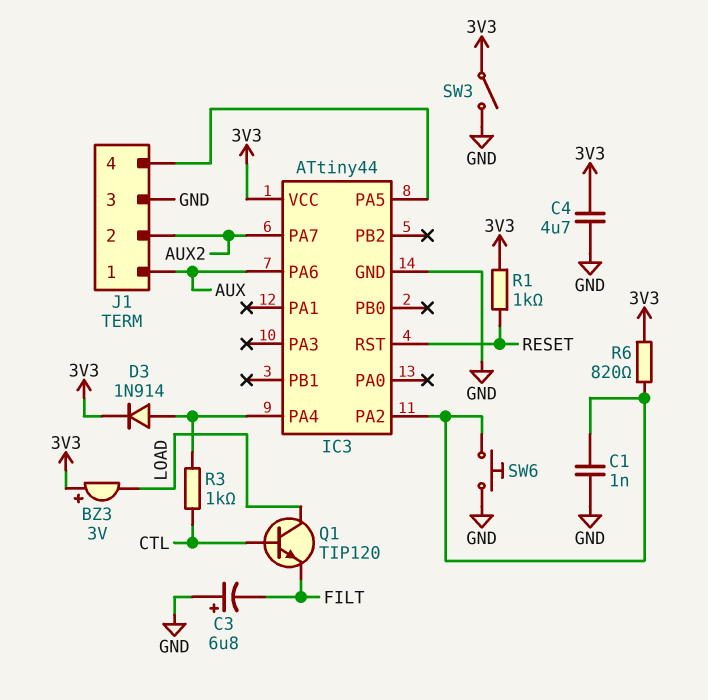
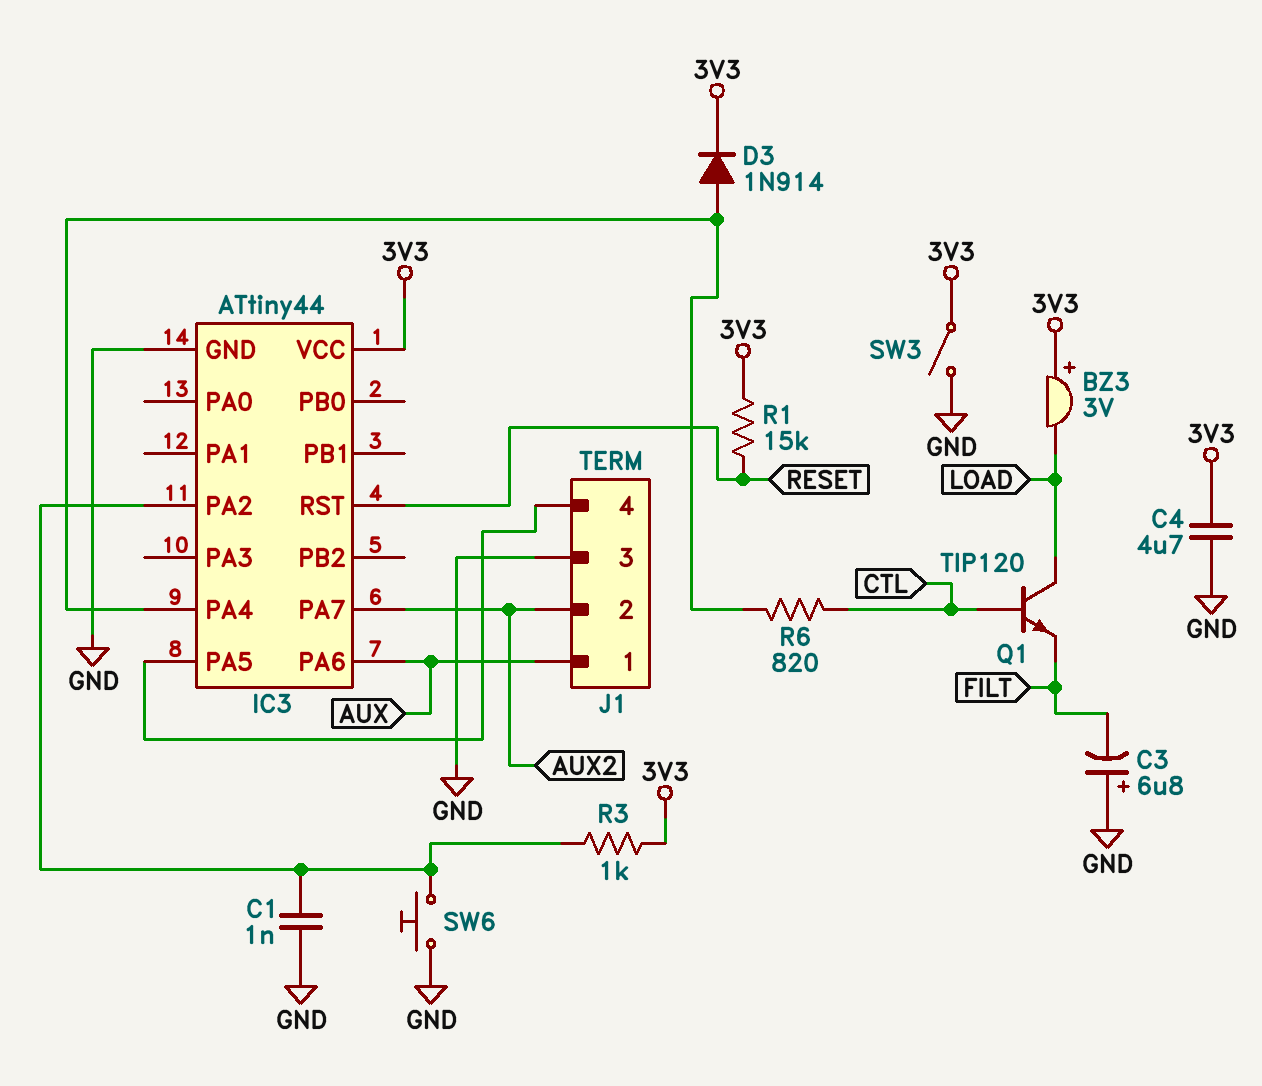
R1: 1k (3V3, RESET) -> 15k (3V3, RESET)
R3: 1k (CTL, IC3/PA4) -> 1k (3V3, IC3/PA2)
R6: 820 (3V3, IC3/PA2) -> 820 (CTL, IC3/PA4)

